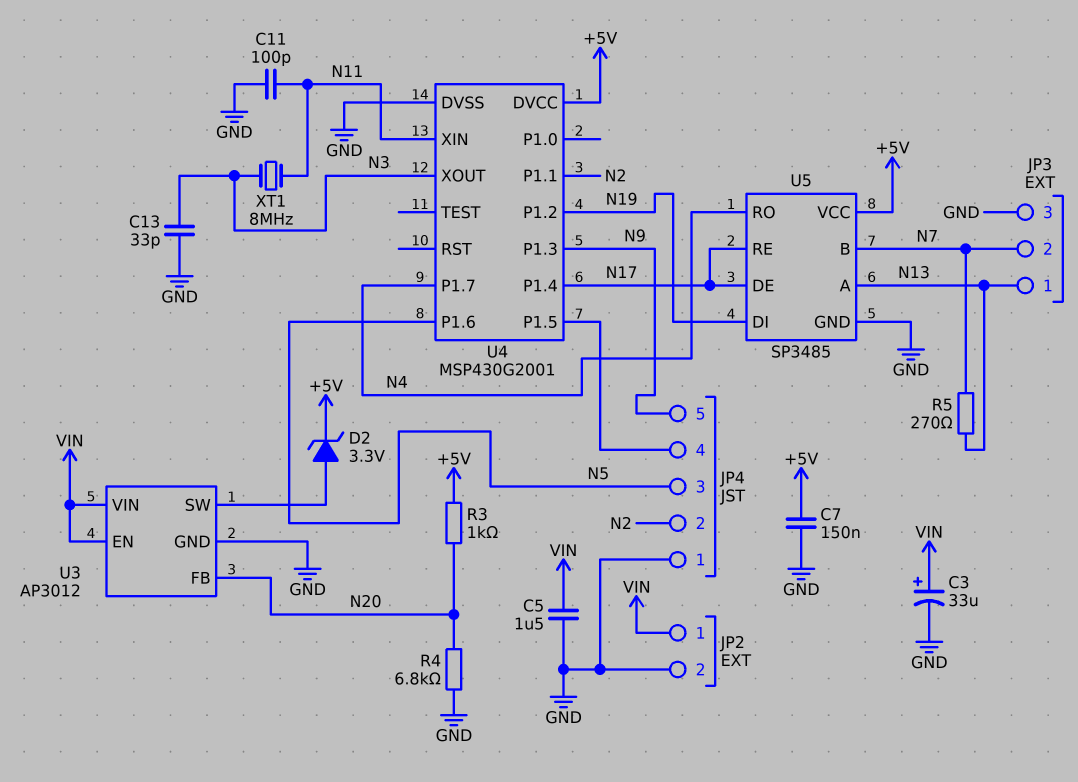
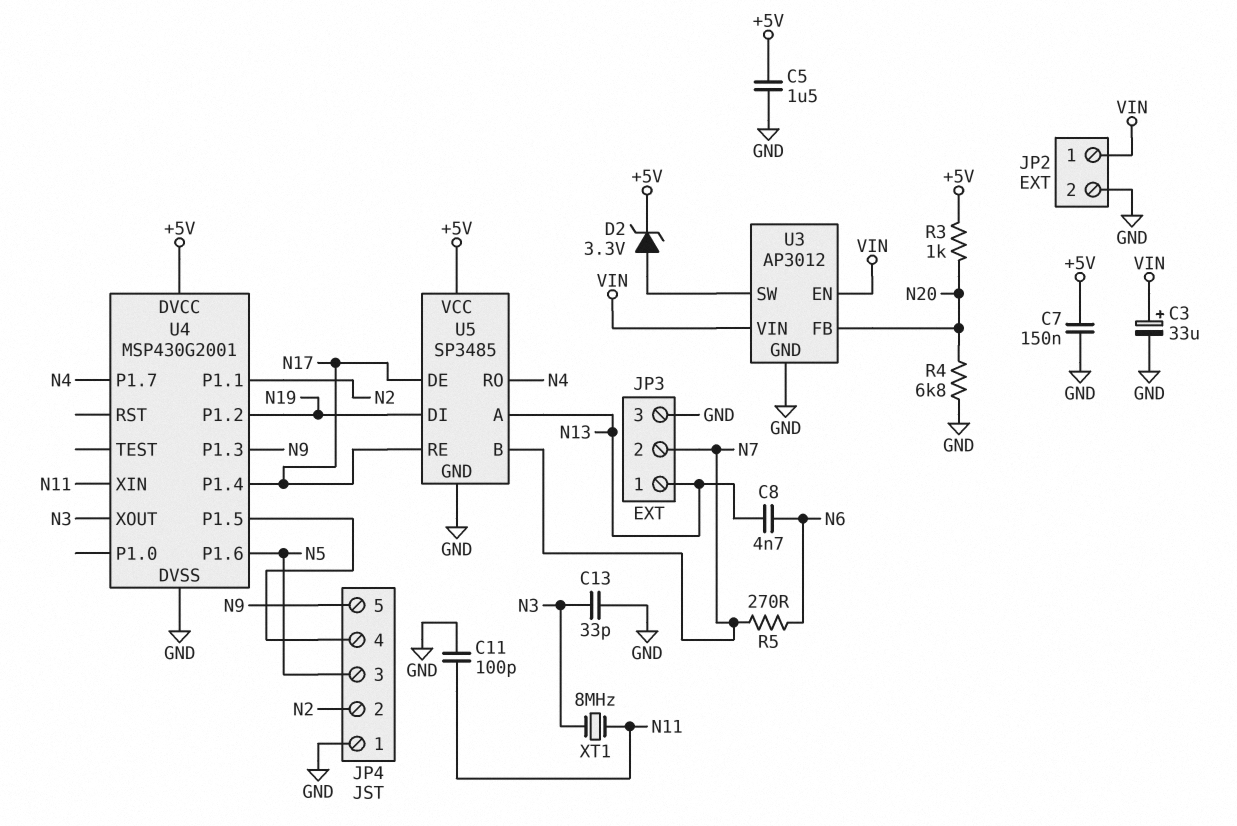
C5: 1.5uF (GND, VIN) -> 1.5uF (+5V, GND)
C8: none -> 4.7nF (N6, N13)
R5: 270 (N7, N13) -> 270 (N6, N7)

